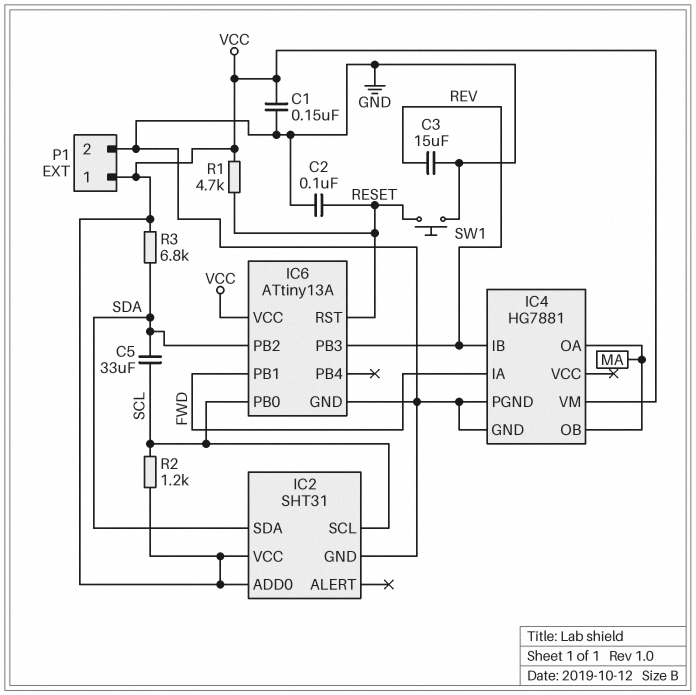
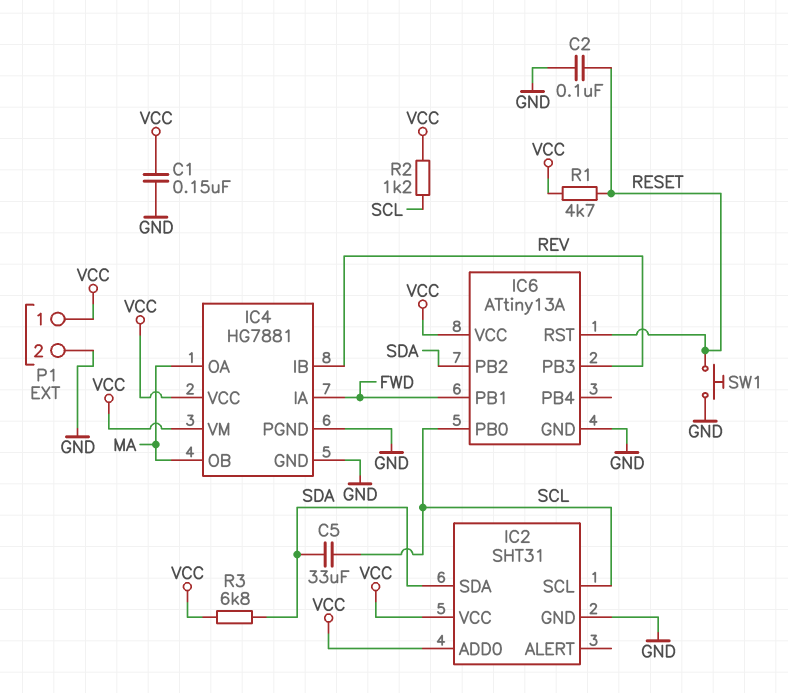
C3: 15uF (GND, REV) -> none
IC4 pin VCC: none -> VCC

